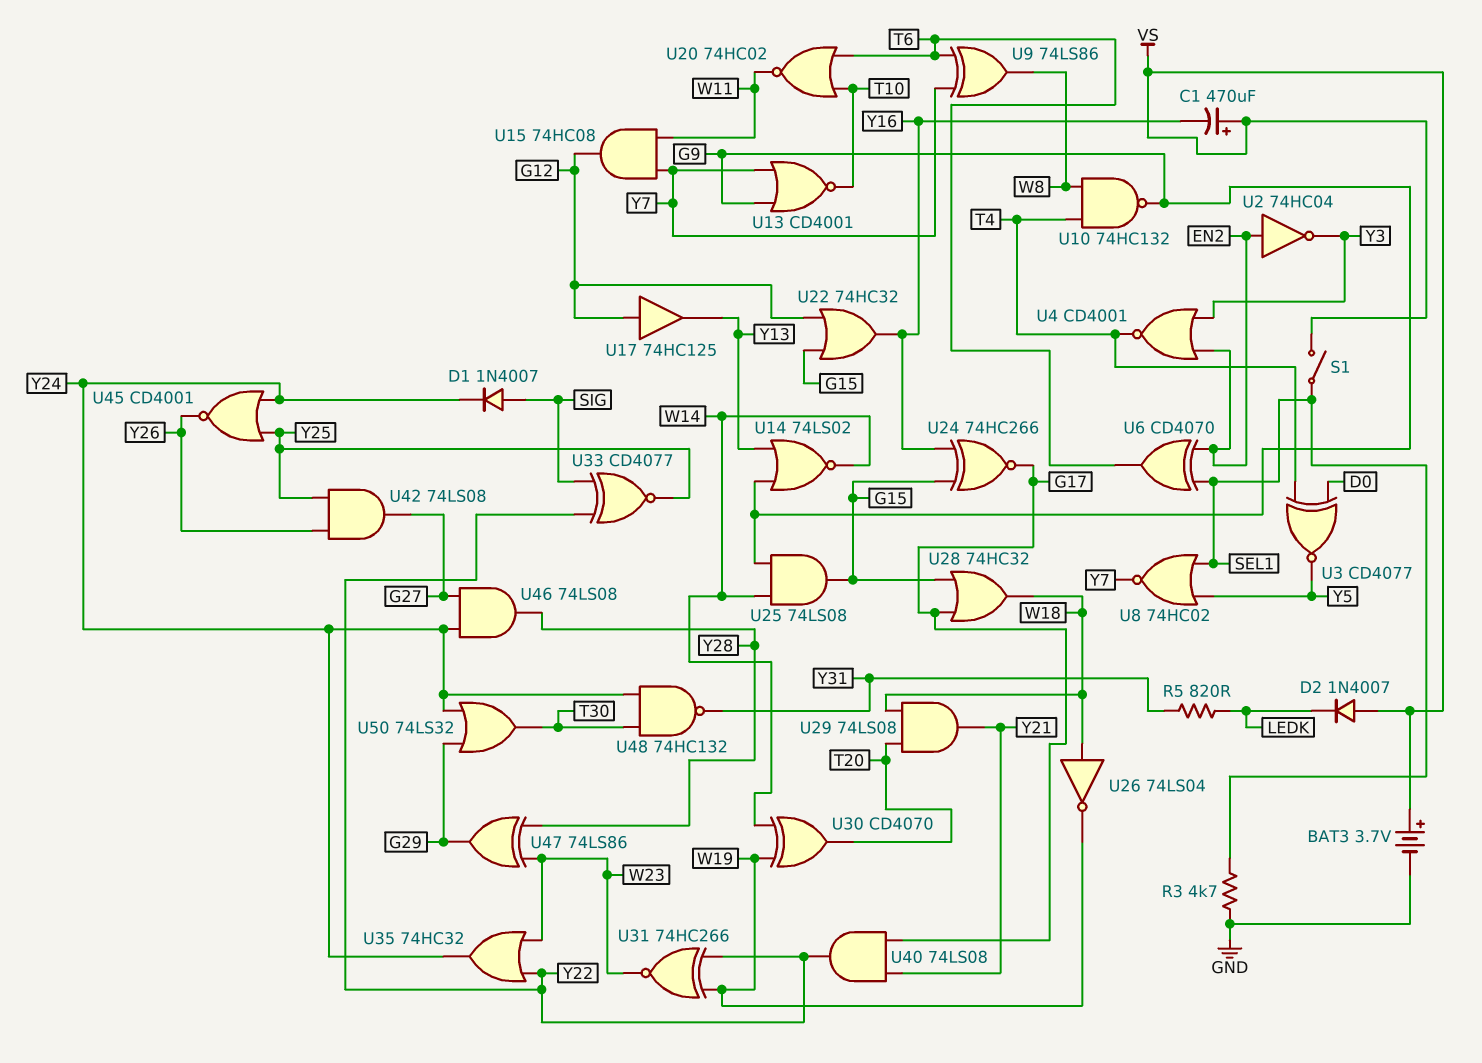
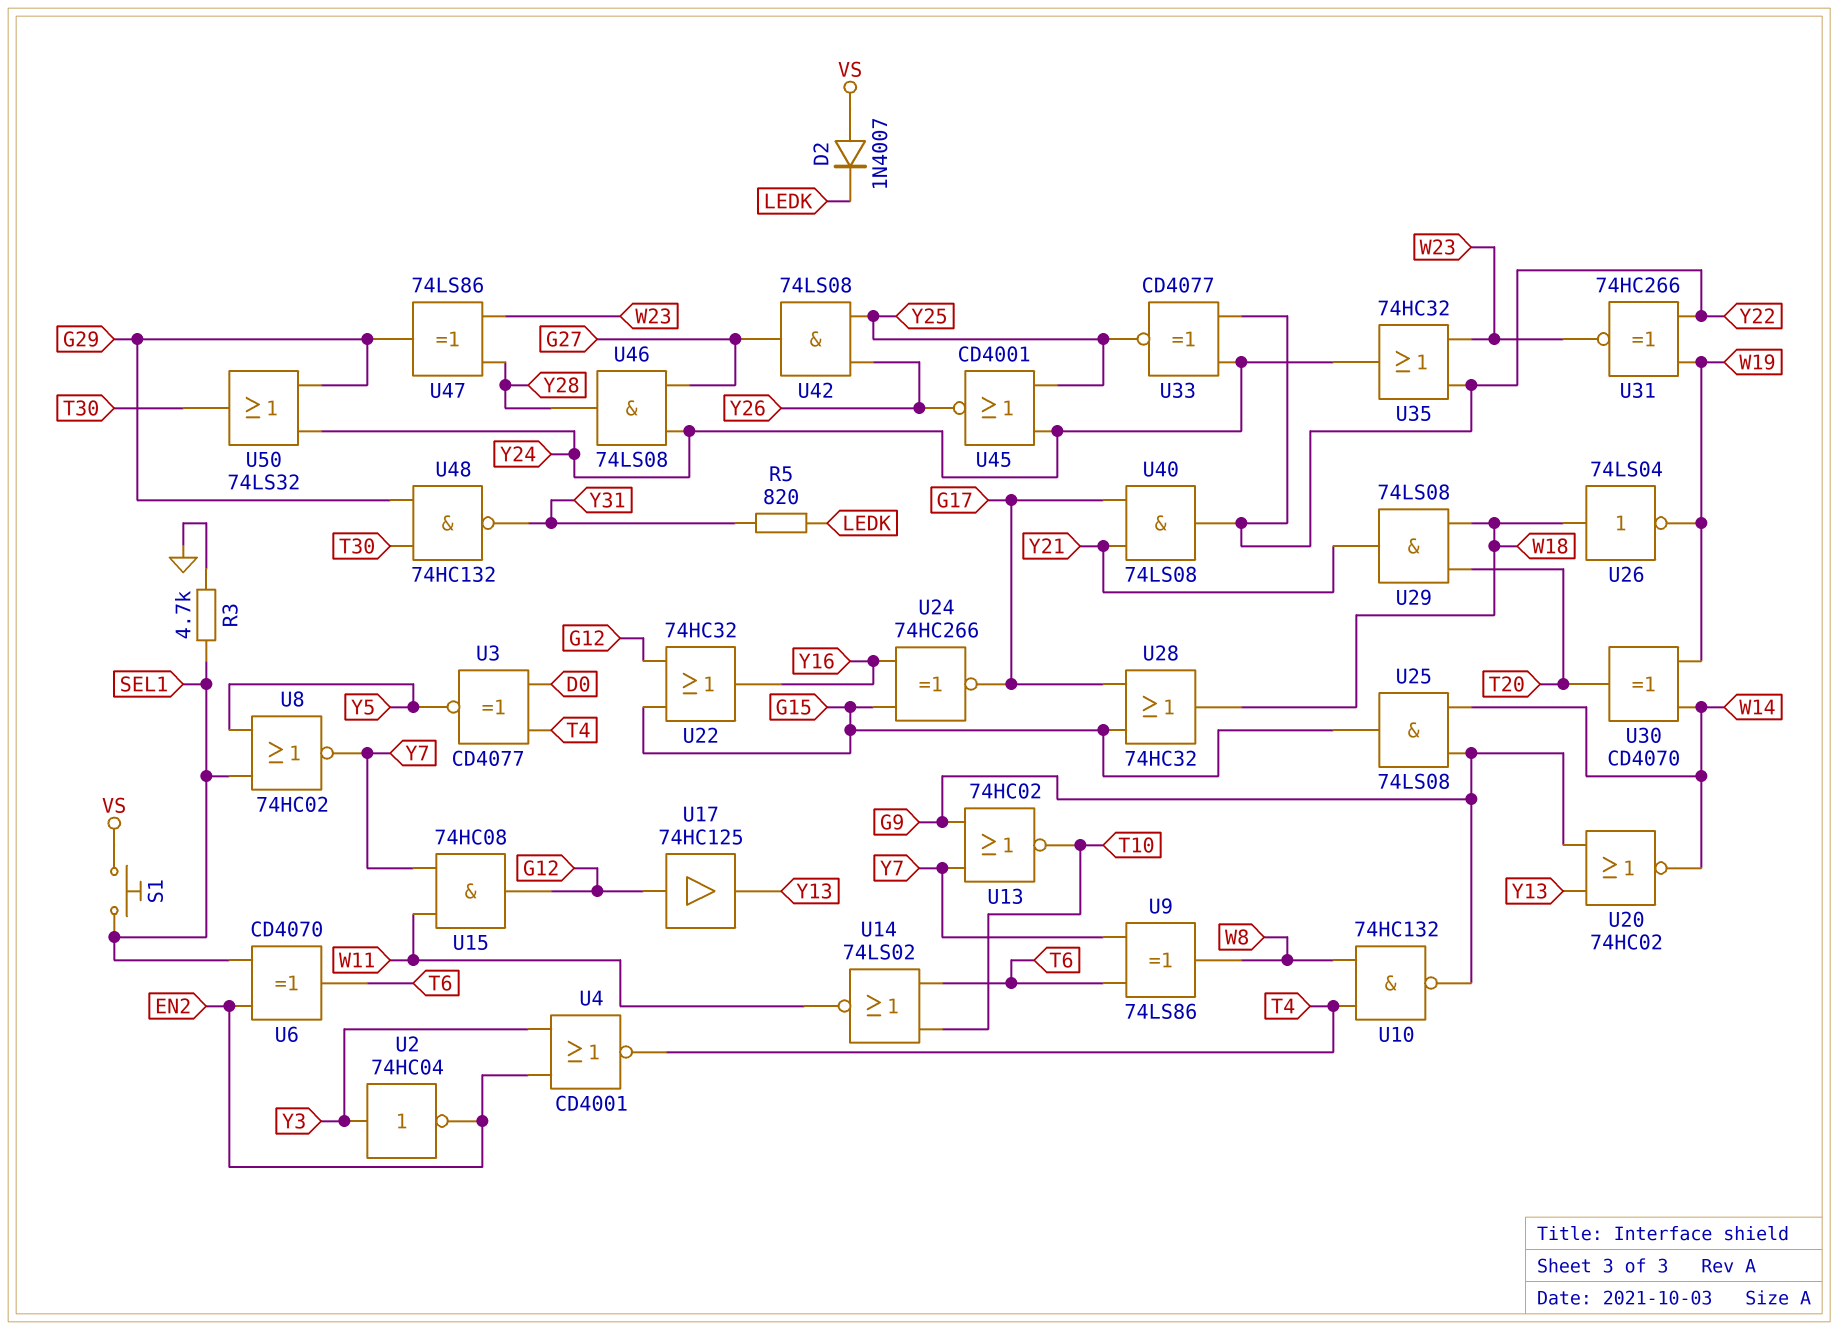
BAT3: 3.7V (plus VS, minus GND) -> none
C1: 470uF (plus VS, minus Y16) -> none
D1: diode 1N4007 (A SIG, K Y24) -> none
S1: switch (SEL1, VS) -> button (SEL1, VS)
U2: NOT 74HC04 (in EN2, out Y3) -> NOT 74HC04 (in Y3, out EN2)
U13: NOR CD4001 (in G9, in Y7, out T10) -> NOR 74HC02 (in G9, in Y7, out T10)
U14: NOR 74LS02 (in G9, in Y13, out W14) -> NOR 74LS02 (in T6, in T10, out W11)
U20: NOR 74HC02 (in T6, in T10, out W11) -> NOR 74HC02 (in G9, in Y13, out W14)
U33: XNOR CD4077 (in SIG, in Y22, out Y25) -> XNOR CD4077 (in Y22, in Y24, out Y25)
U48: NAND 74HC132 (in T30, in Y24, out Y31) -> NAND 74HC132 (in G29, in T30, out Y31)

